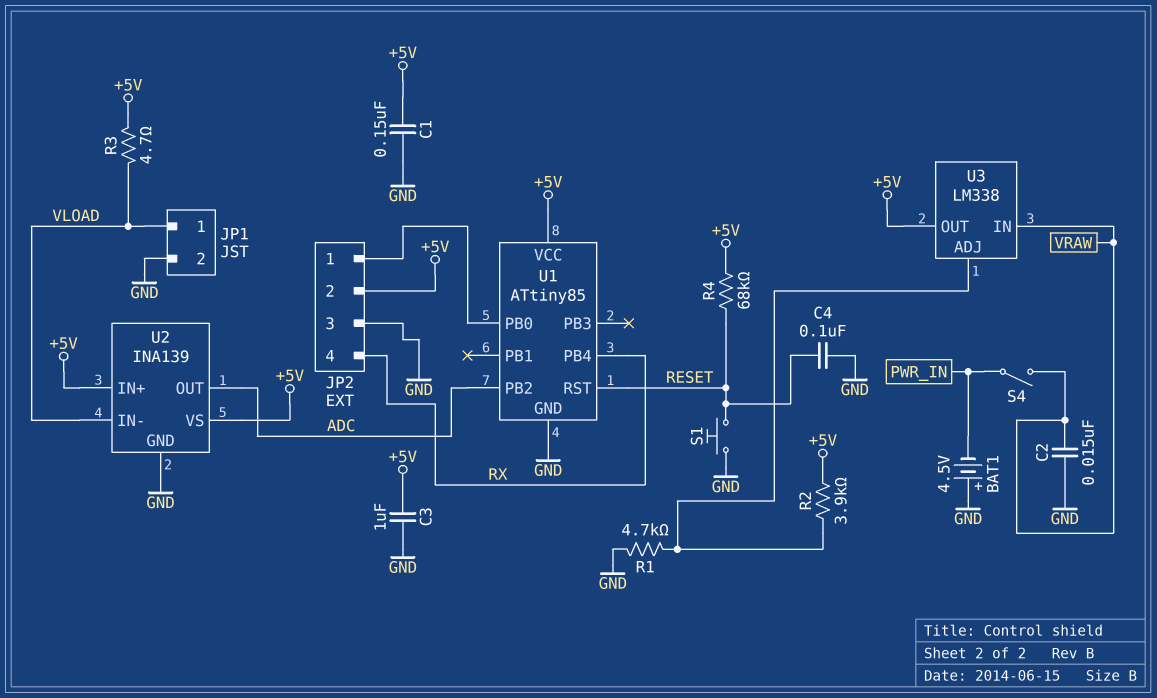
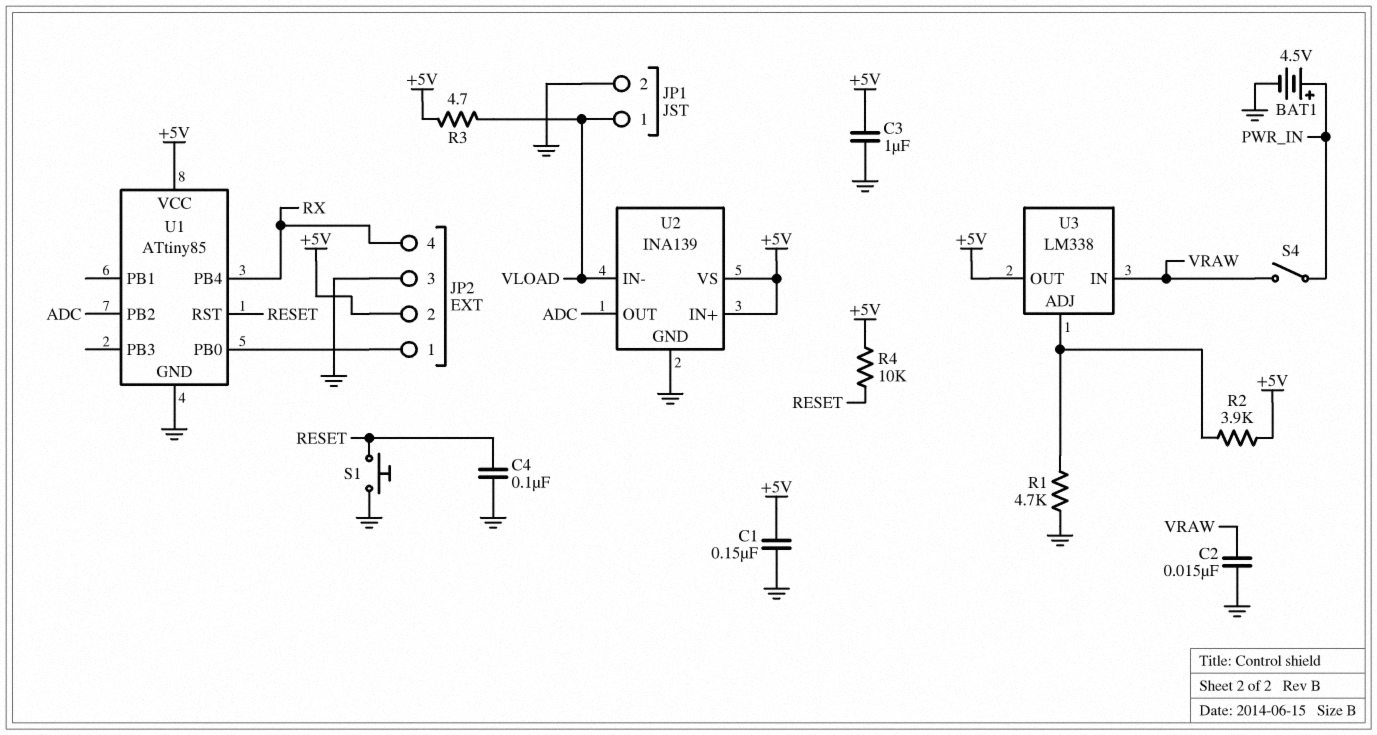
BAT1: 4.5V (plus GND, minus PWR_IN) -> 4.5V (plus PWR_IN, minus GND)
R4: 68k (+5V, RESET) -> 10k (+5V, RESET)

